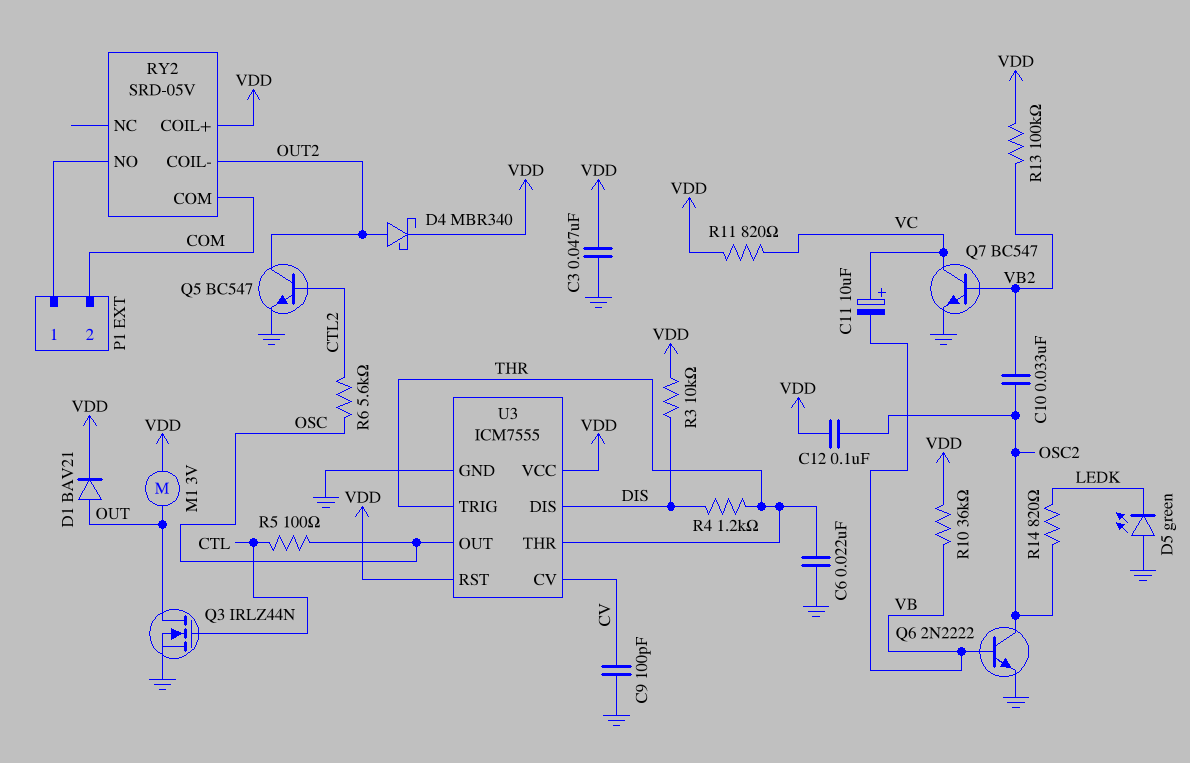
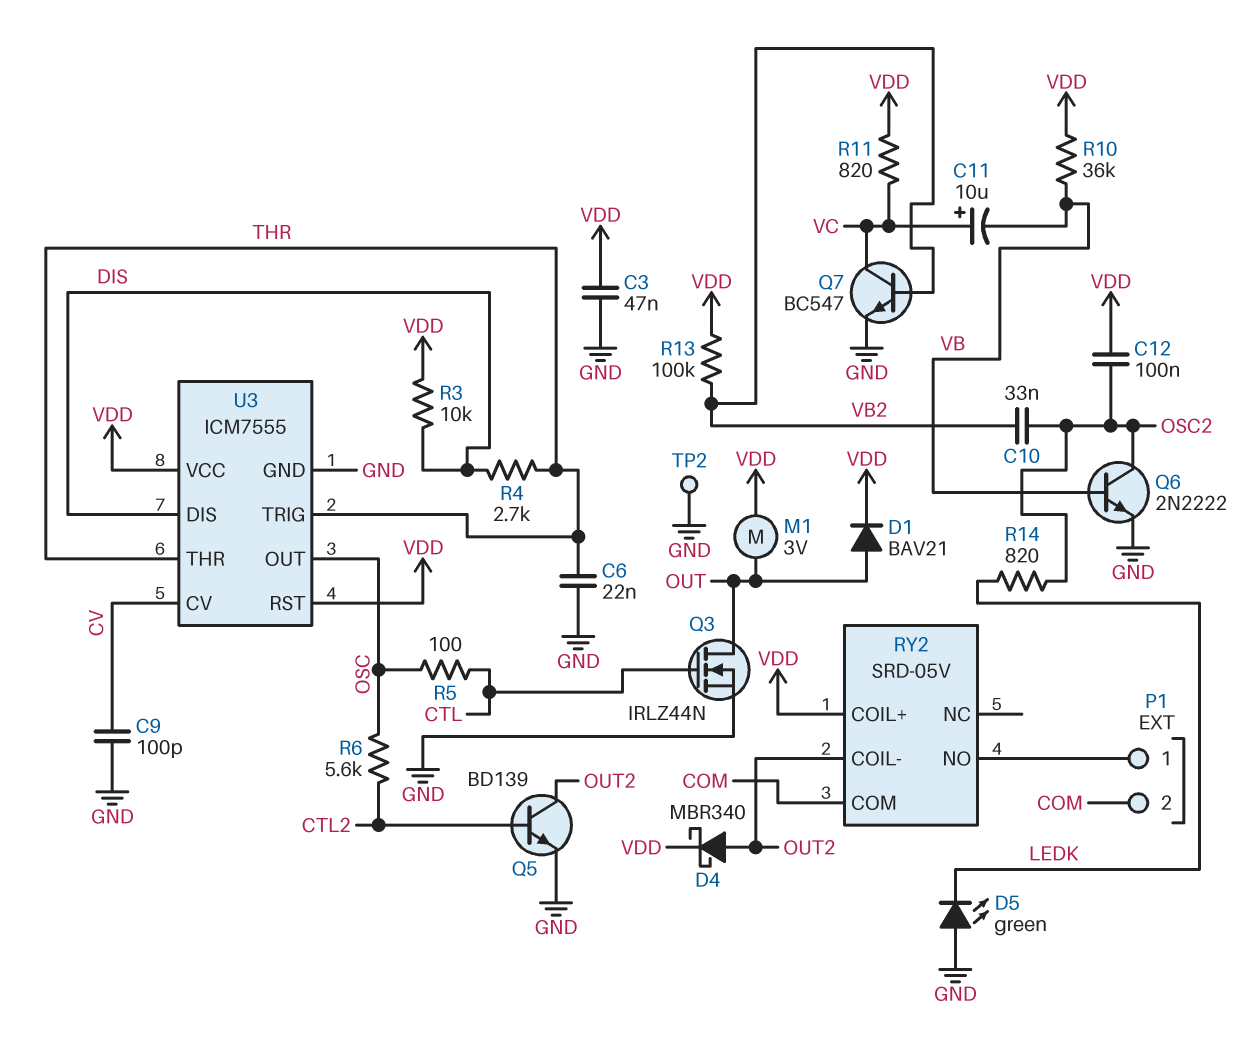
Q5: NPN BC547 (B CTL2, C OUT2, E GND) -> NPN BD139 (B CTL2, C OUT2, E GND)
R4: 1.2k (DIS, THR) -> 2.7k (DIS, THR)
TP2: none -> test point (GND)

